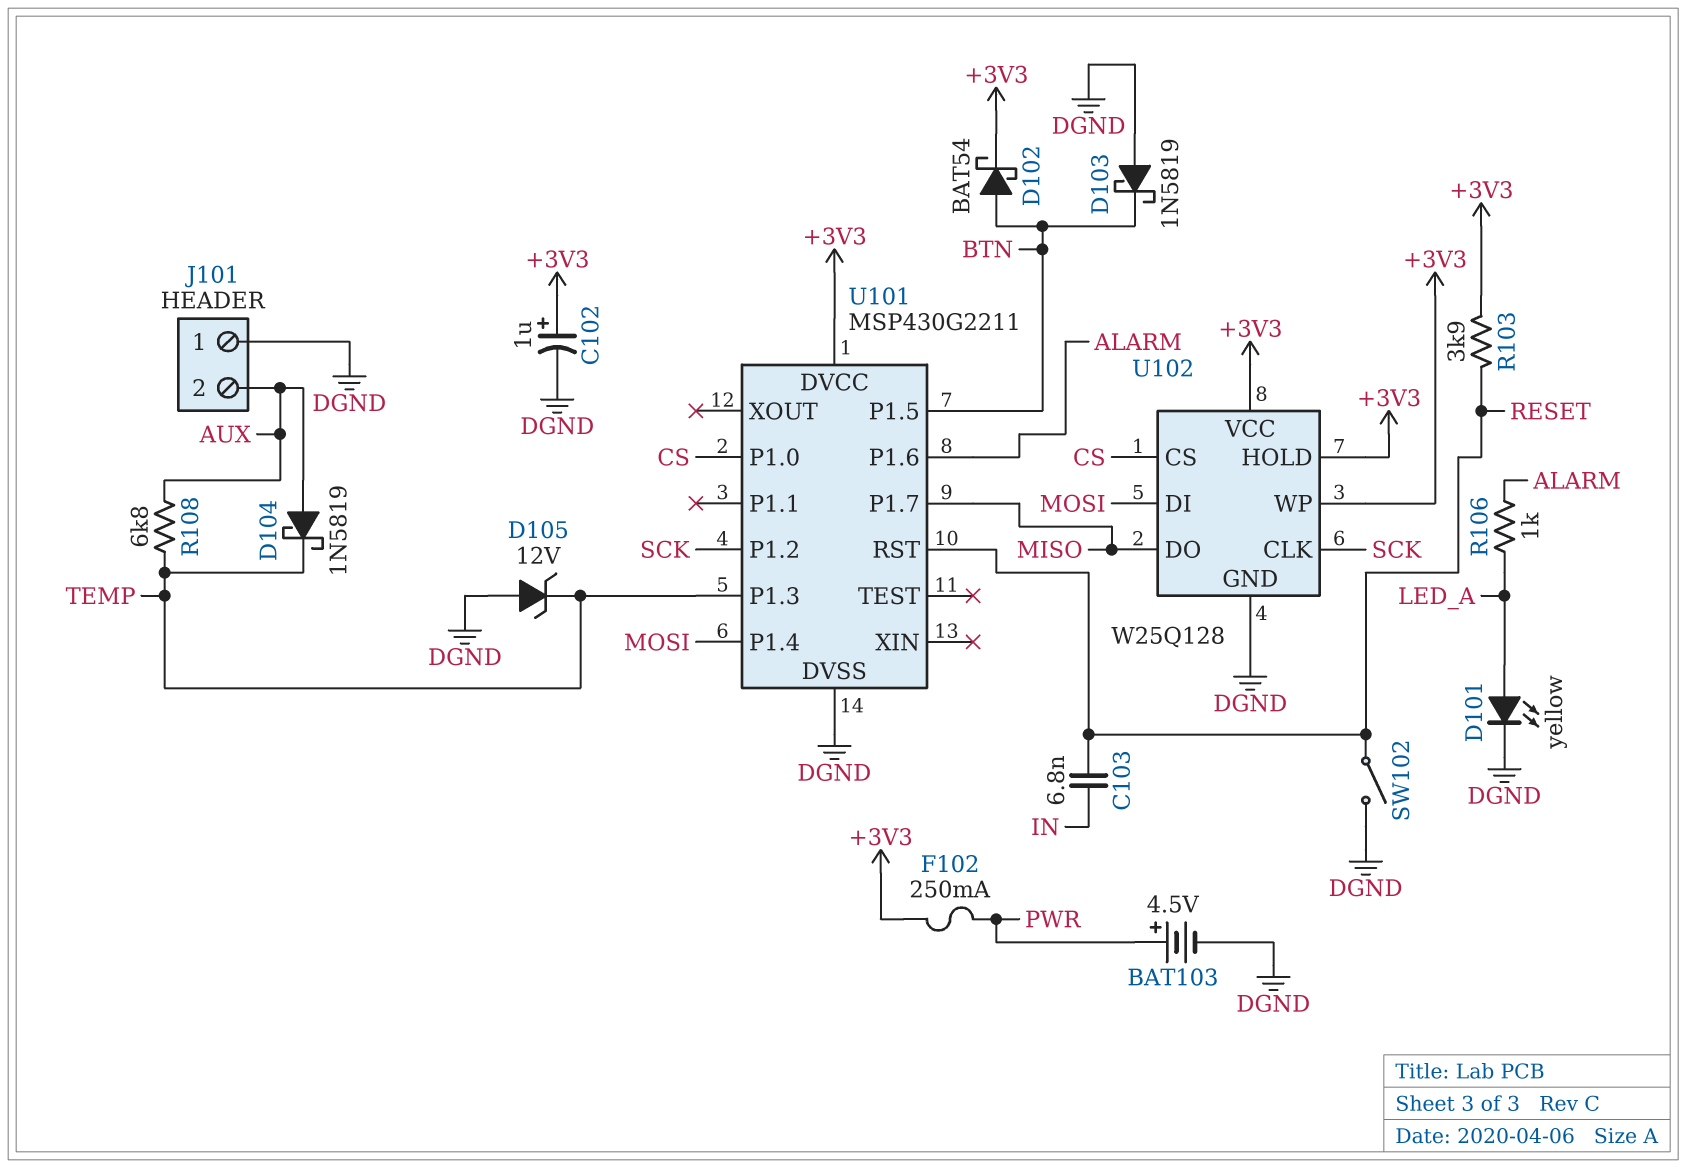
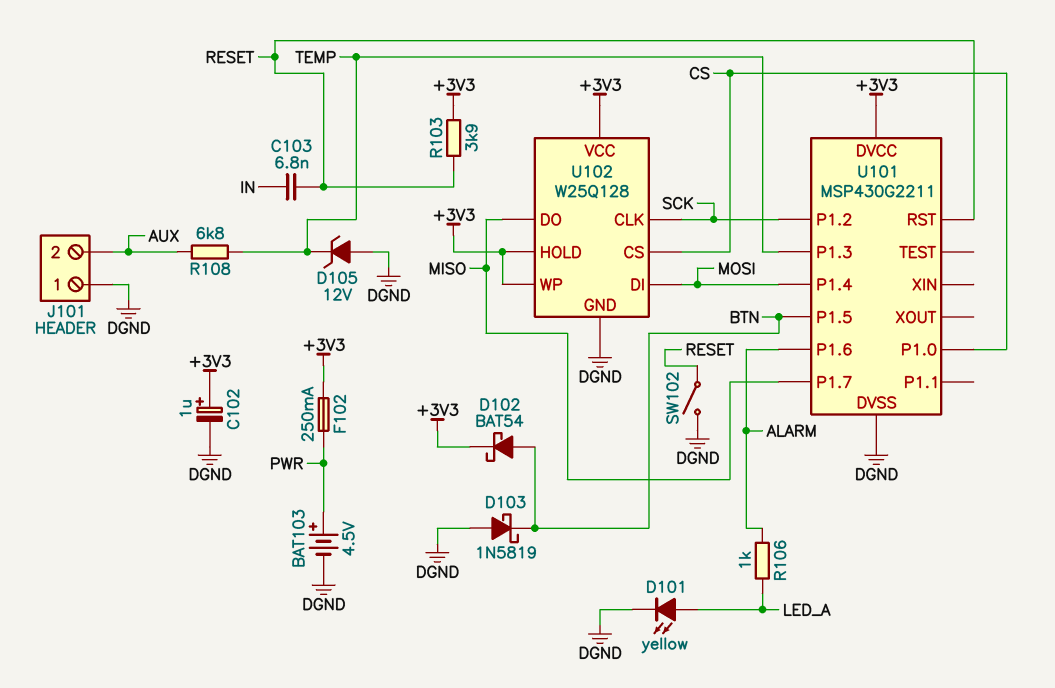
D104: schottky 1N5819 (A AUX, K TEMP) -> none

